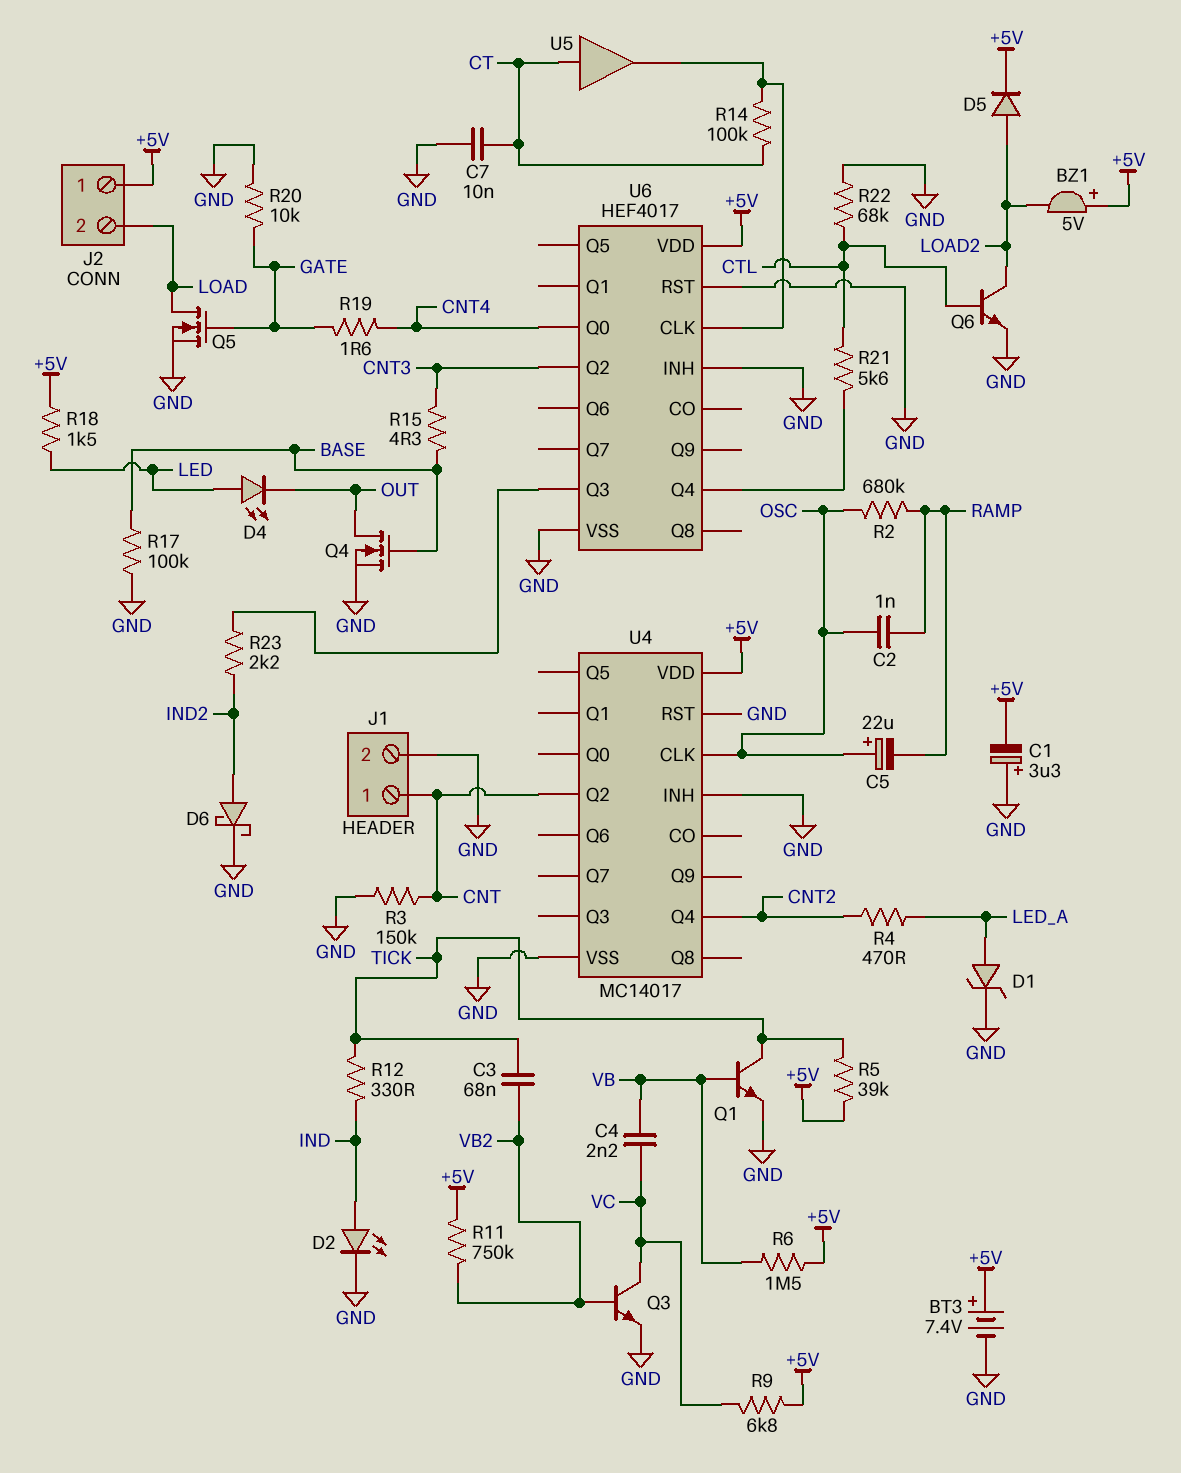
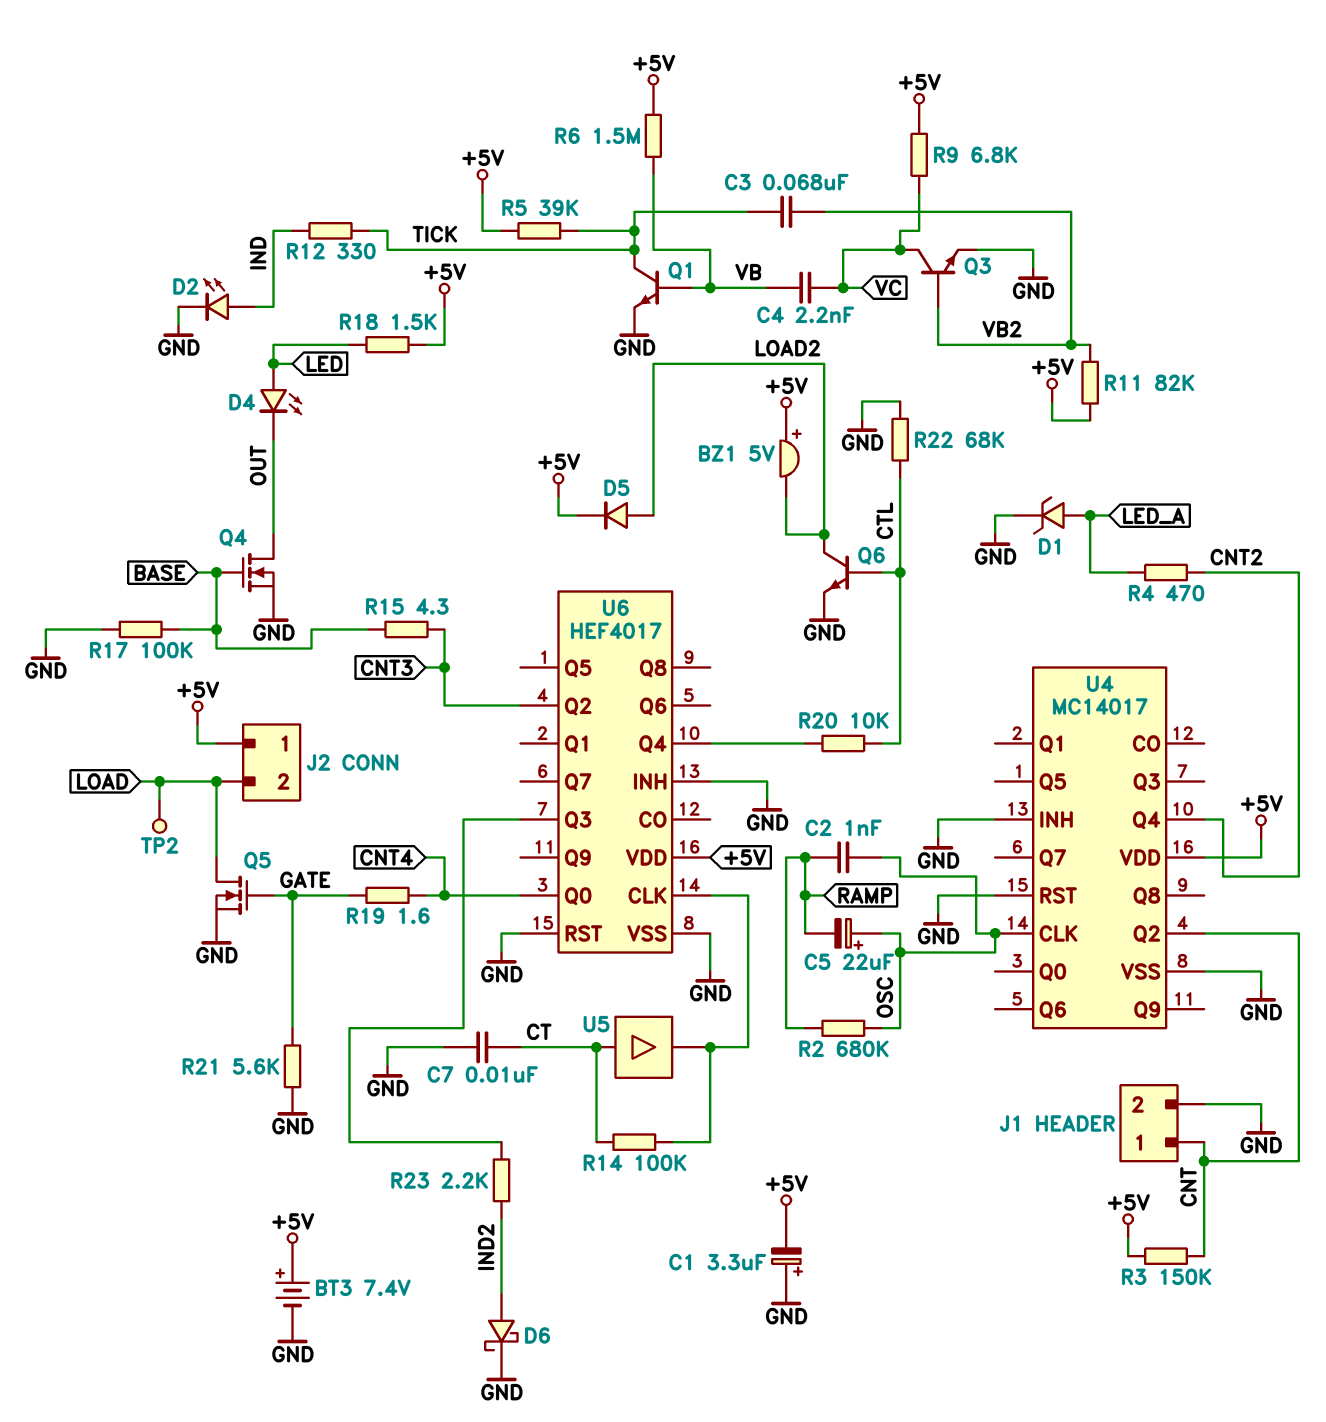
R3: 150k (CNT, GND) -> 150k (+5V, CNT)
R11: 750k (+5V, VB2) -> 82k (+5V, VB2)
R20: 10k (GATE, GND) -> 10k (CTL, U6/Q4)
R21: 5.6k (CTL, U6/Q4) -> 5.6k (GATE, GND)
TP2: none -> test point (LOAD)

